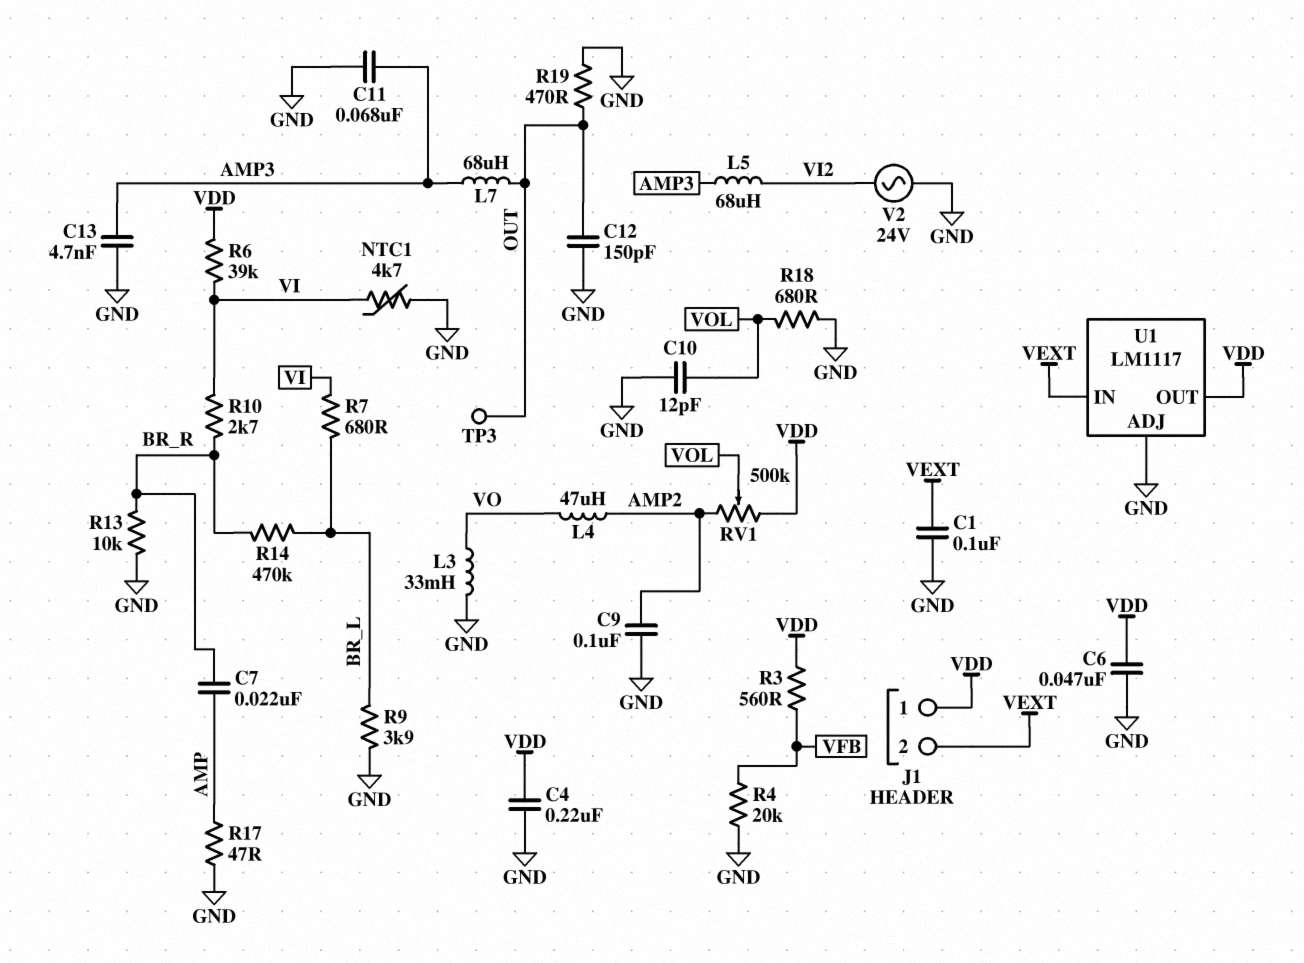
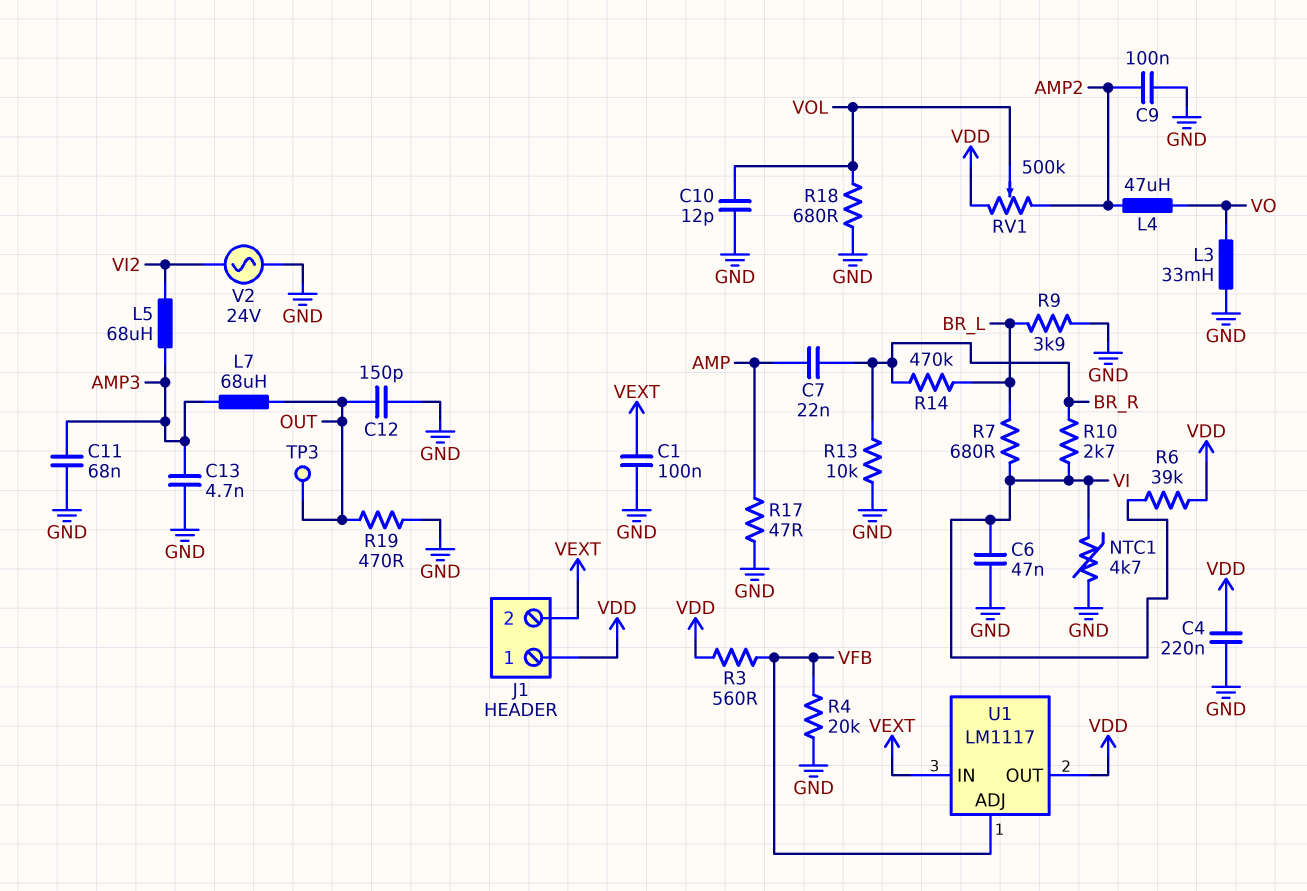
C6: 47nF (GND, VDD) -> 47nF (GND, VI)
U1 pin ADJ: GND -> VFB

